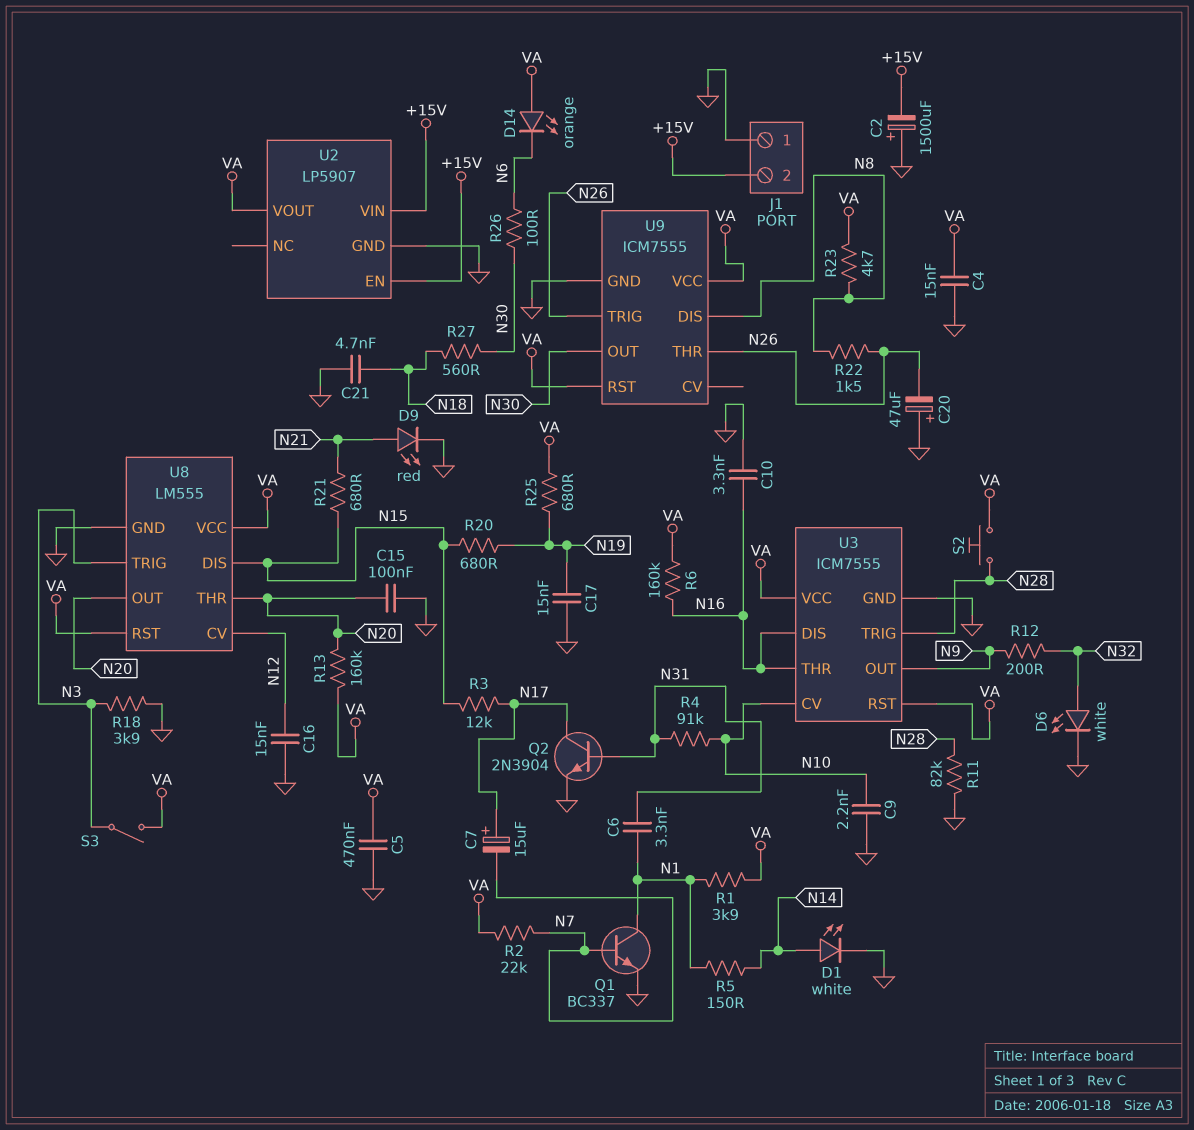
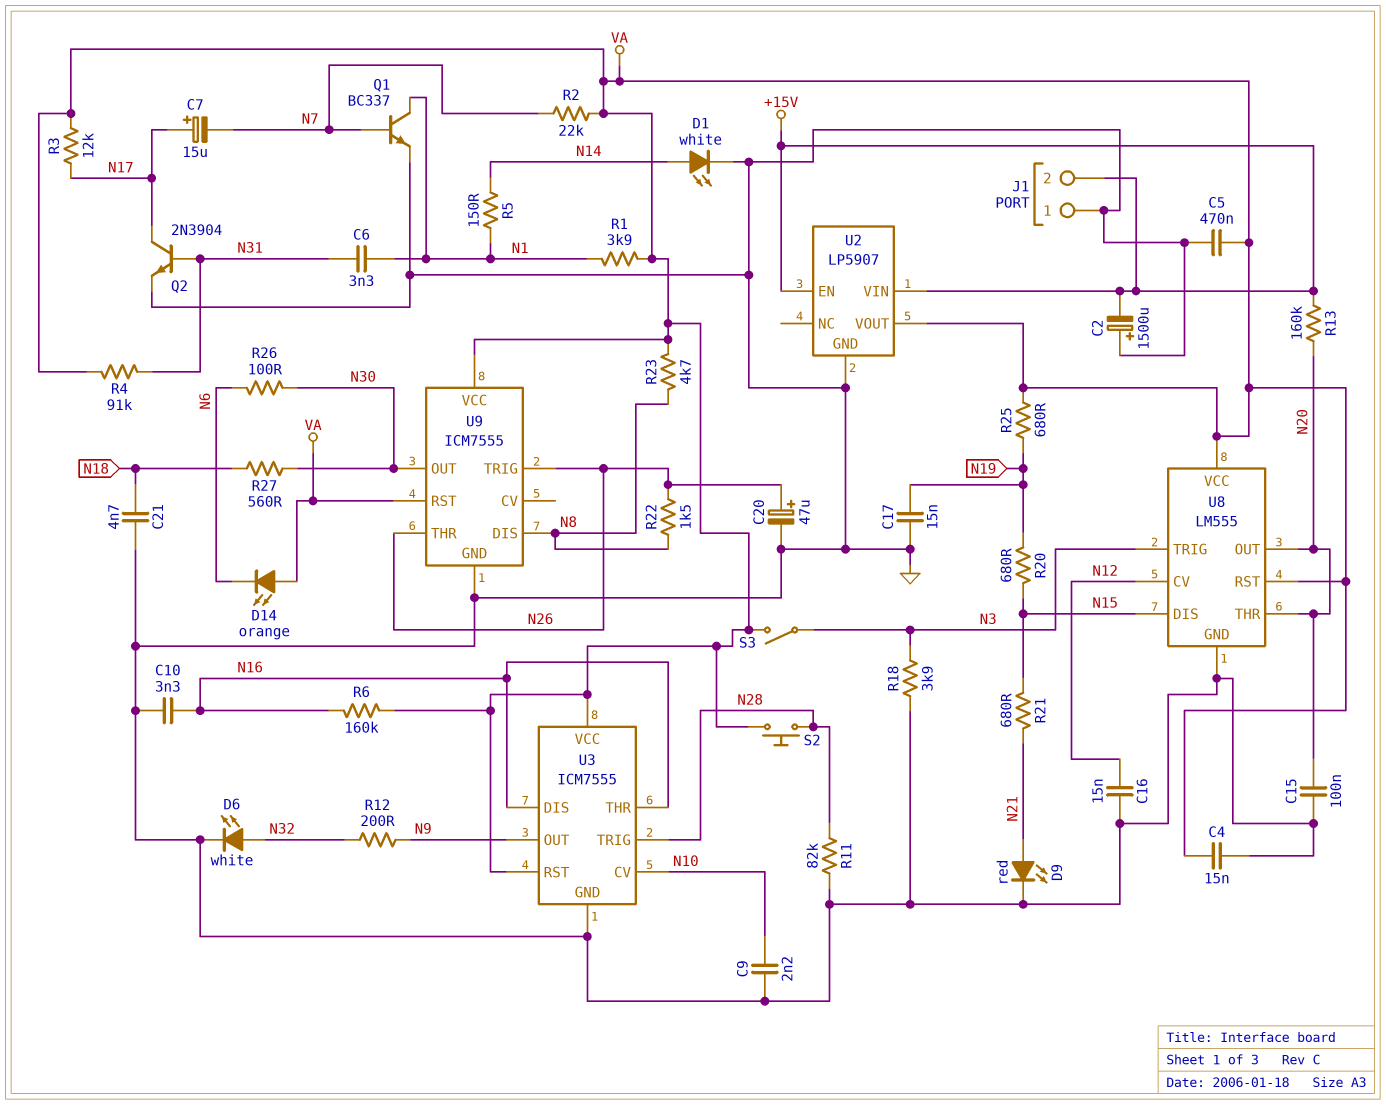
C20: 47uF (plus GND, minus N26) -> 47uF (plus N26, minus GND)
R3: 12k (N15, N17) -> 12k (N17, VA)
R4: 91k (N10, N31) -> 91k (N31, VA)
R13: 160k (N20, VA) -> 160k (+15V, N20)

